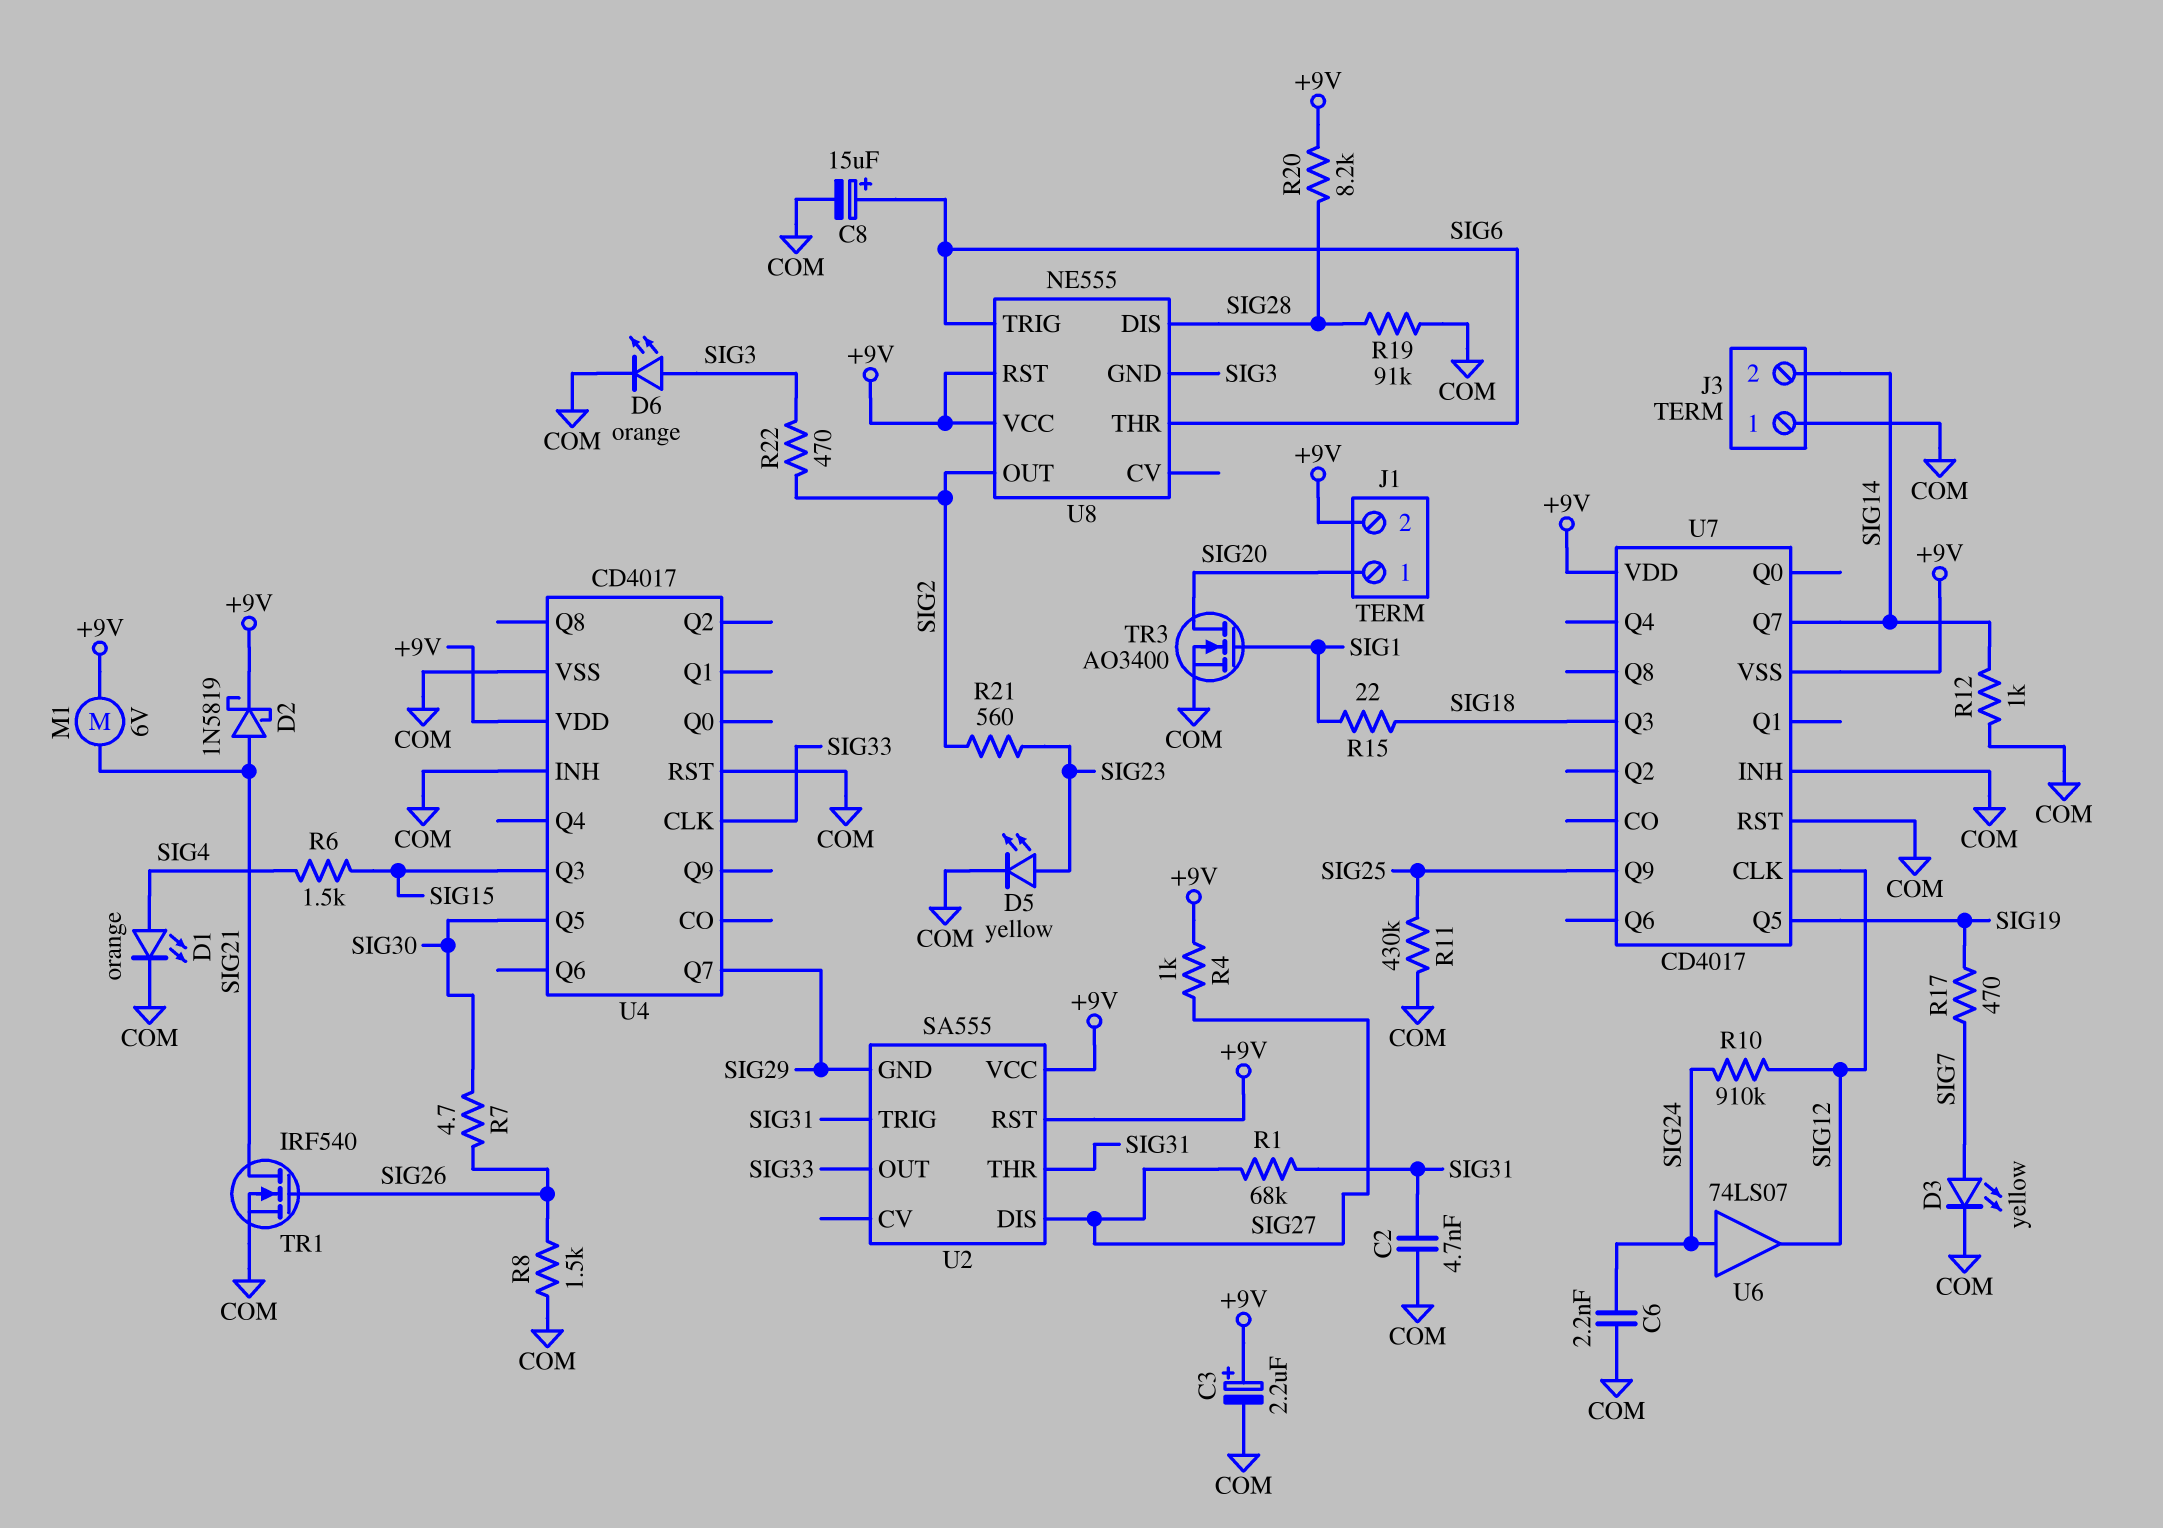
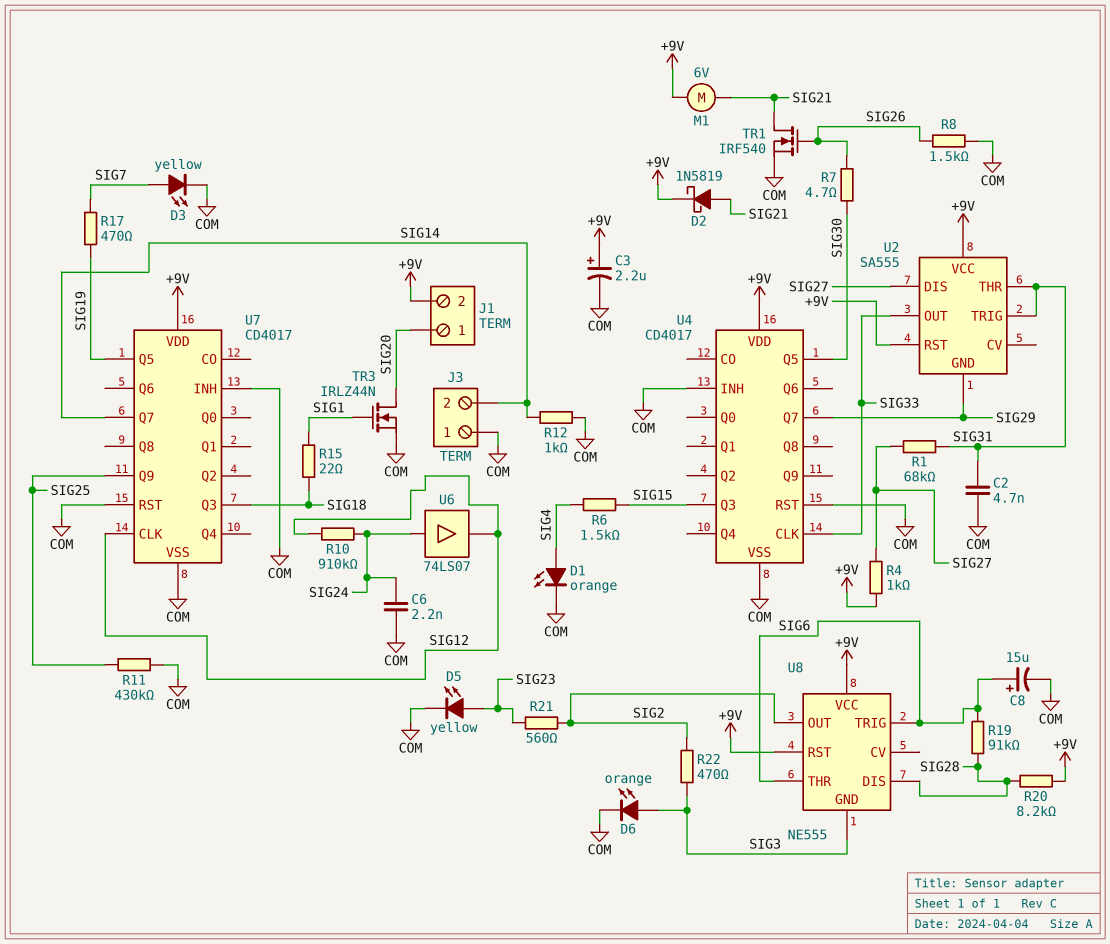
R19: 91k (COM, SIG28) -> 91k (SIG6, SIG28)
TR3: NMOS AO3400 (G SIG1, D SIG20, S COM) -> NMOS IRLZ44N (G SIG1, D SIG20, S COM)
U7 pin VSS: +9V -> COM

